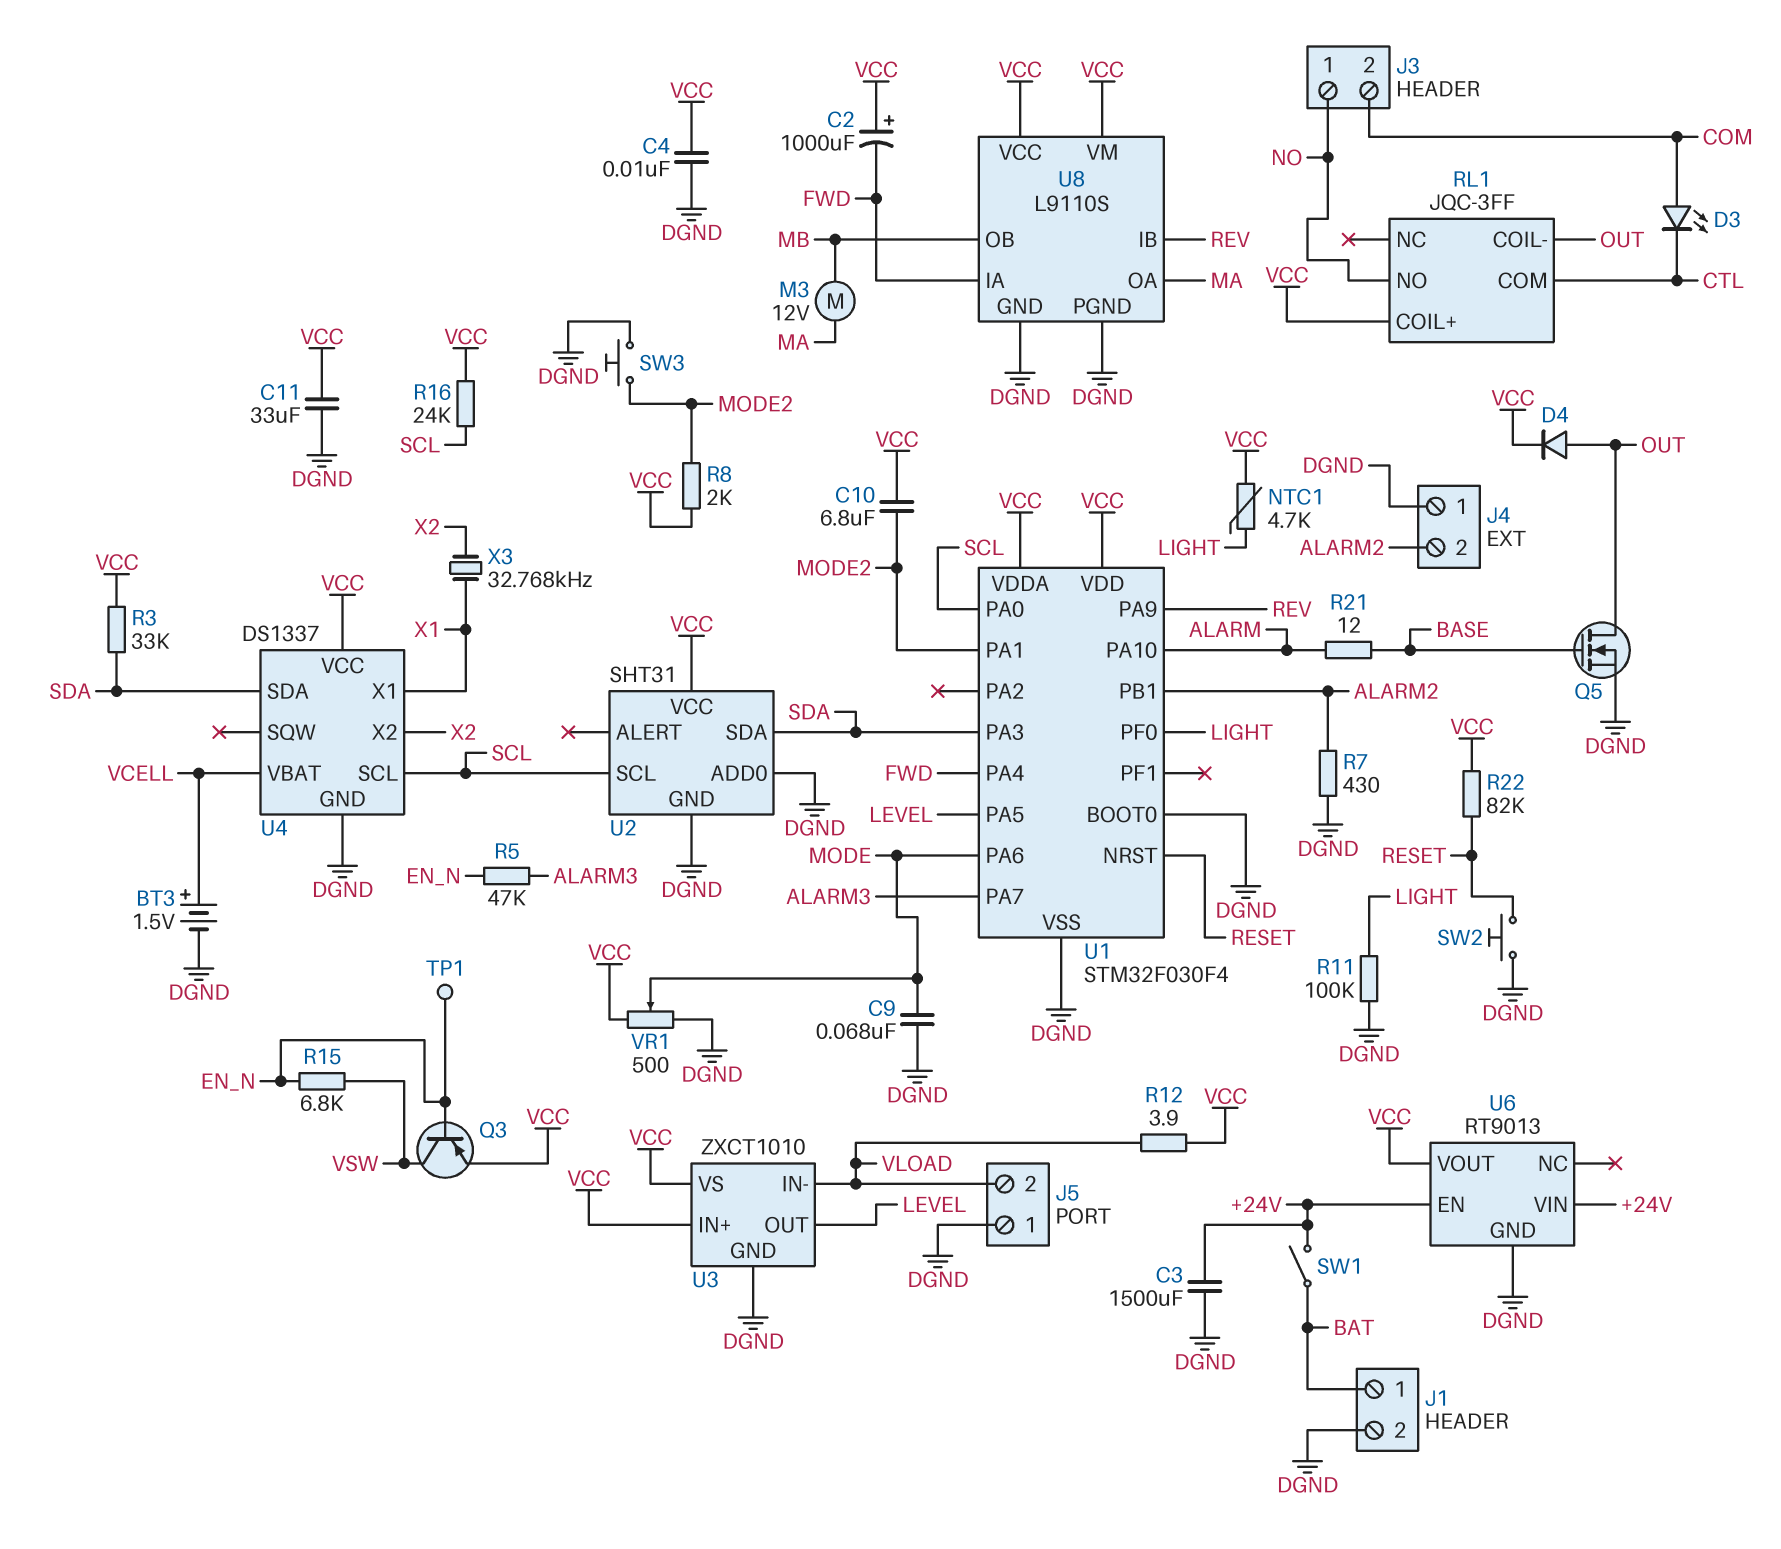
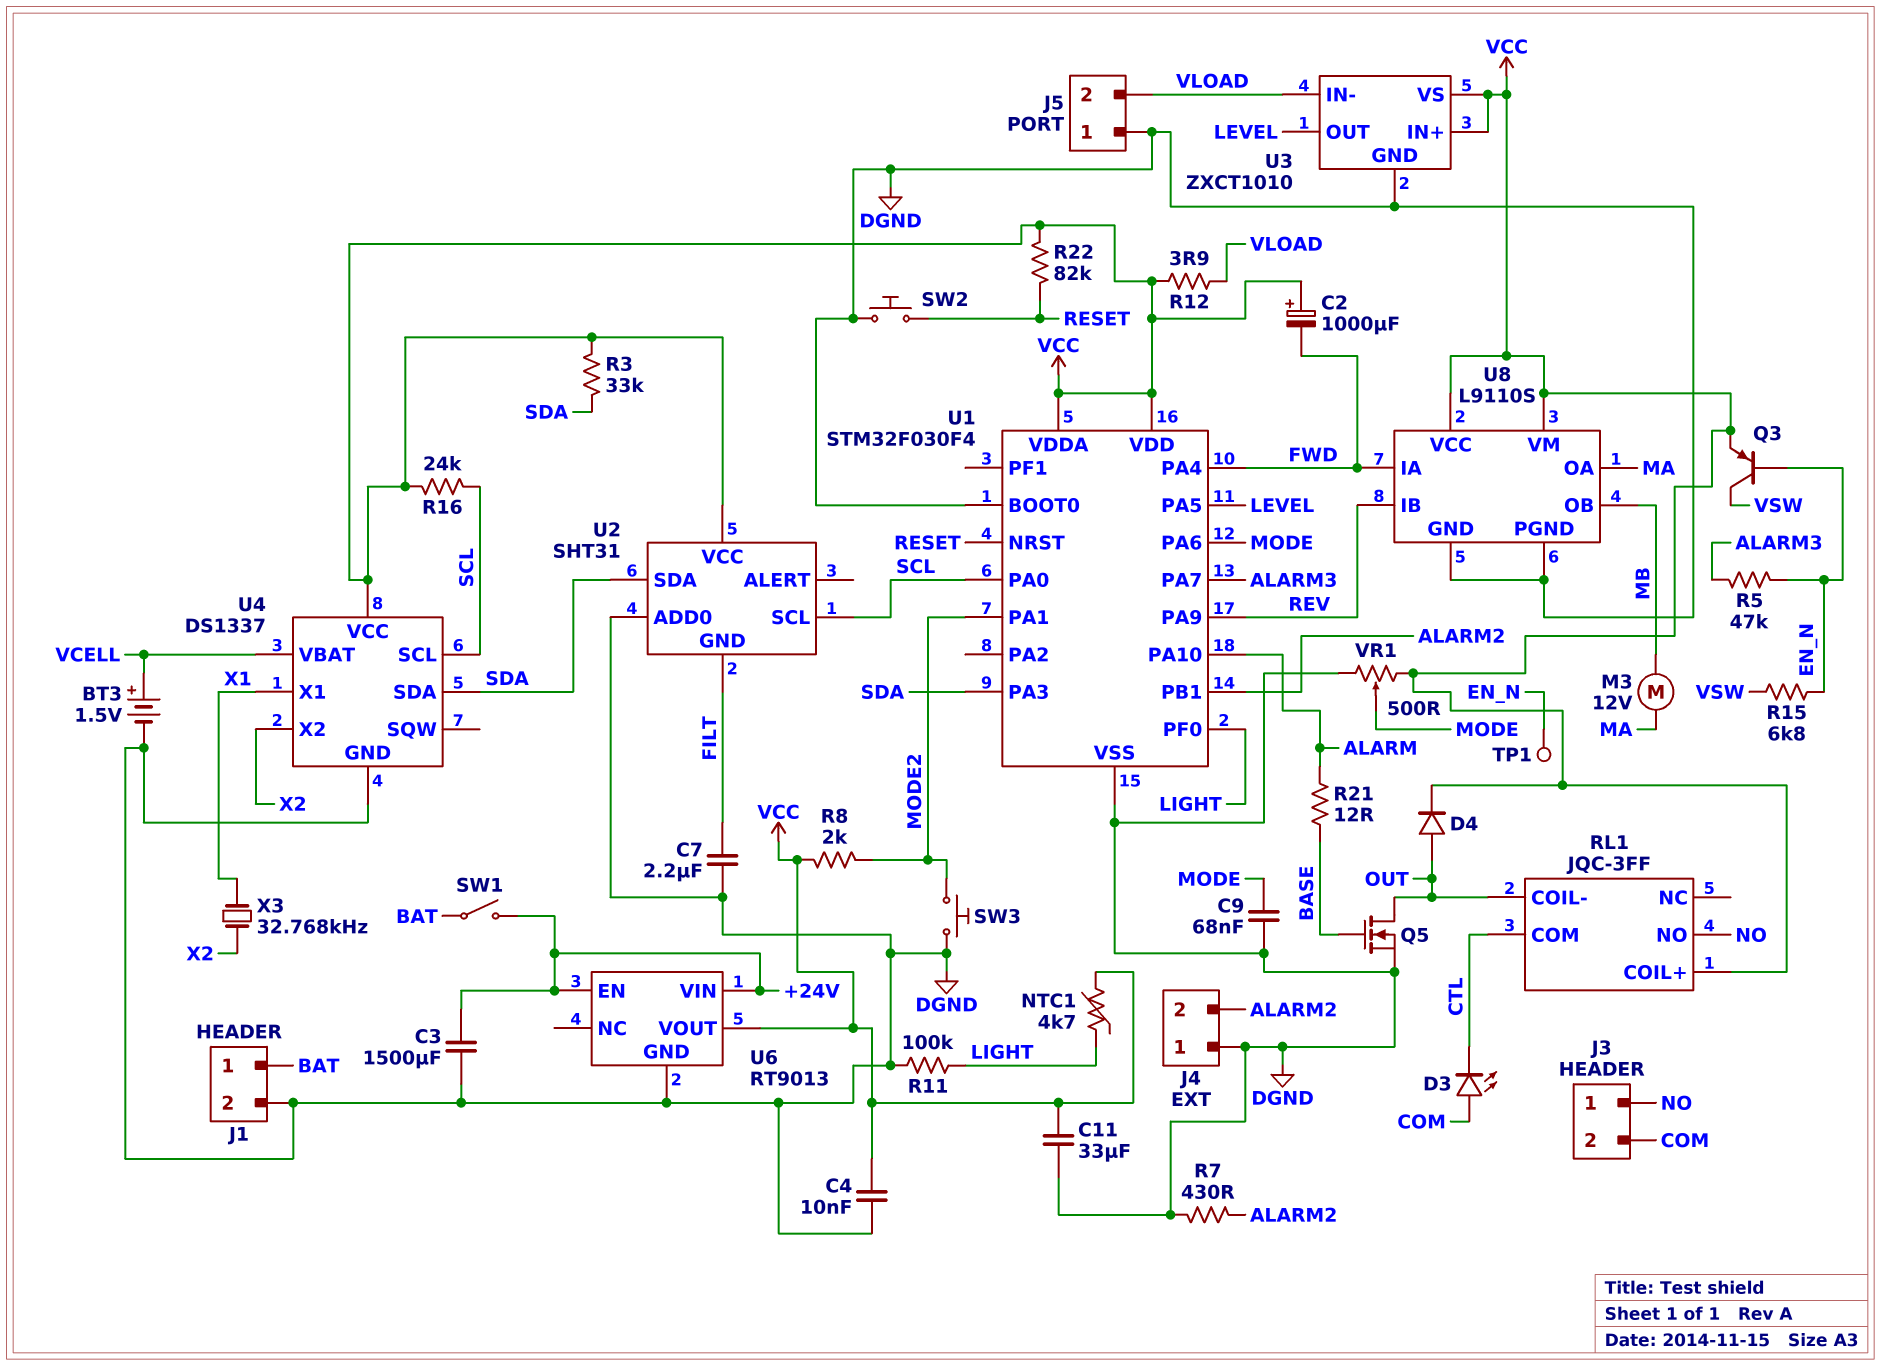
C7: none -> 2.2uF (DGND, FILT)
C10: 6.8uF (MODE2, VCC) -> none
U2 pin GND: DGND -> FILT

